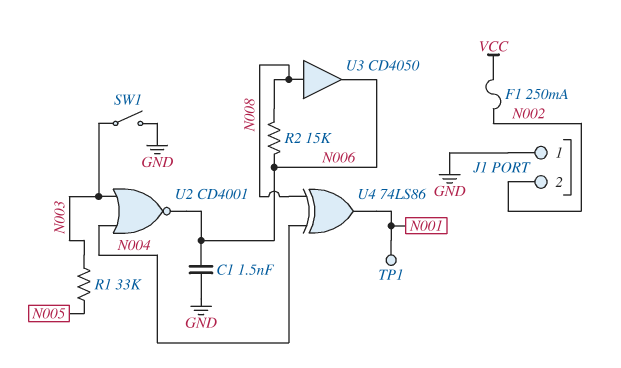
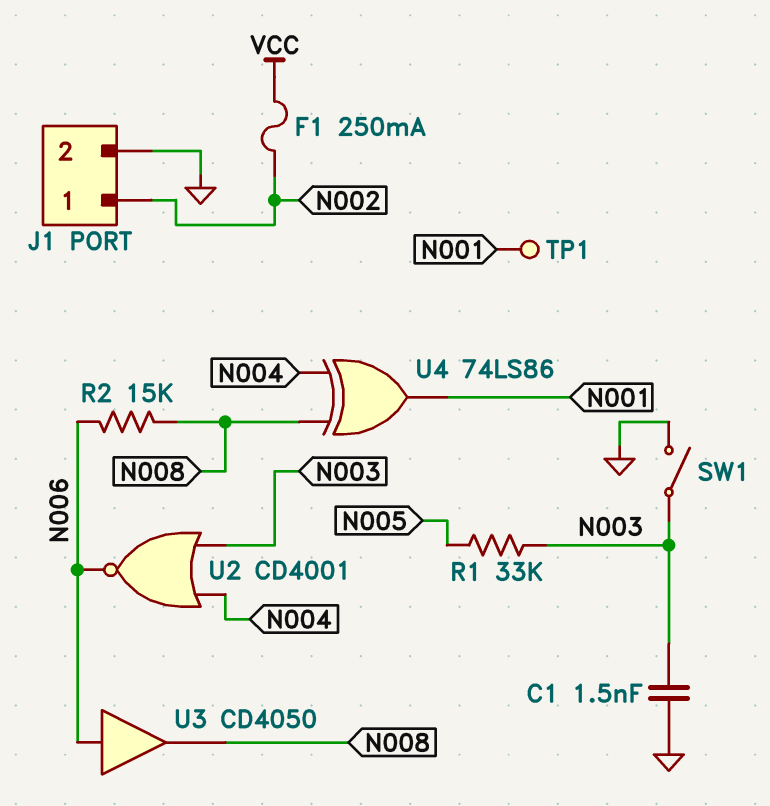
C1: 1.5nF (GND, N006) -> 1.5nF (GND, N003)
J1 pin 1: GND -> N002
J1 pin 2: N002 -> GND
U3: buffer CD4050 (in N008, out N006) -> buffer CD4050 (in N006, out N008)

